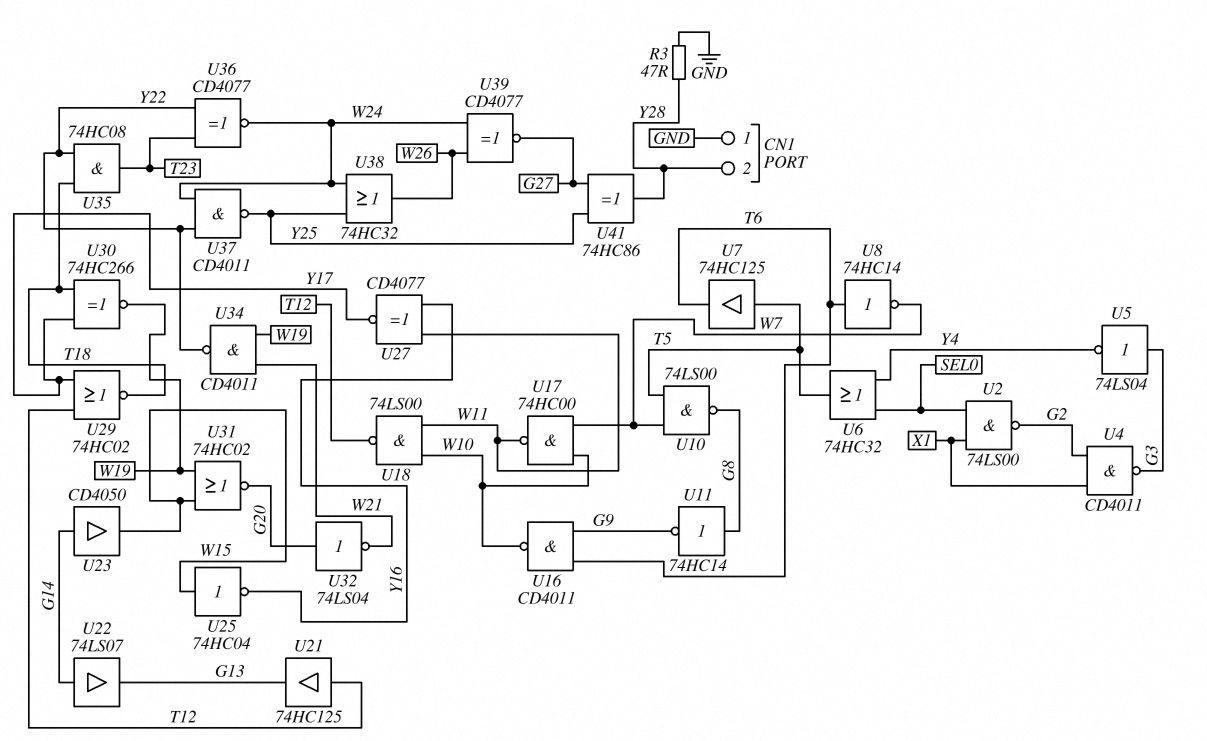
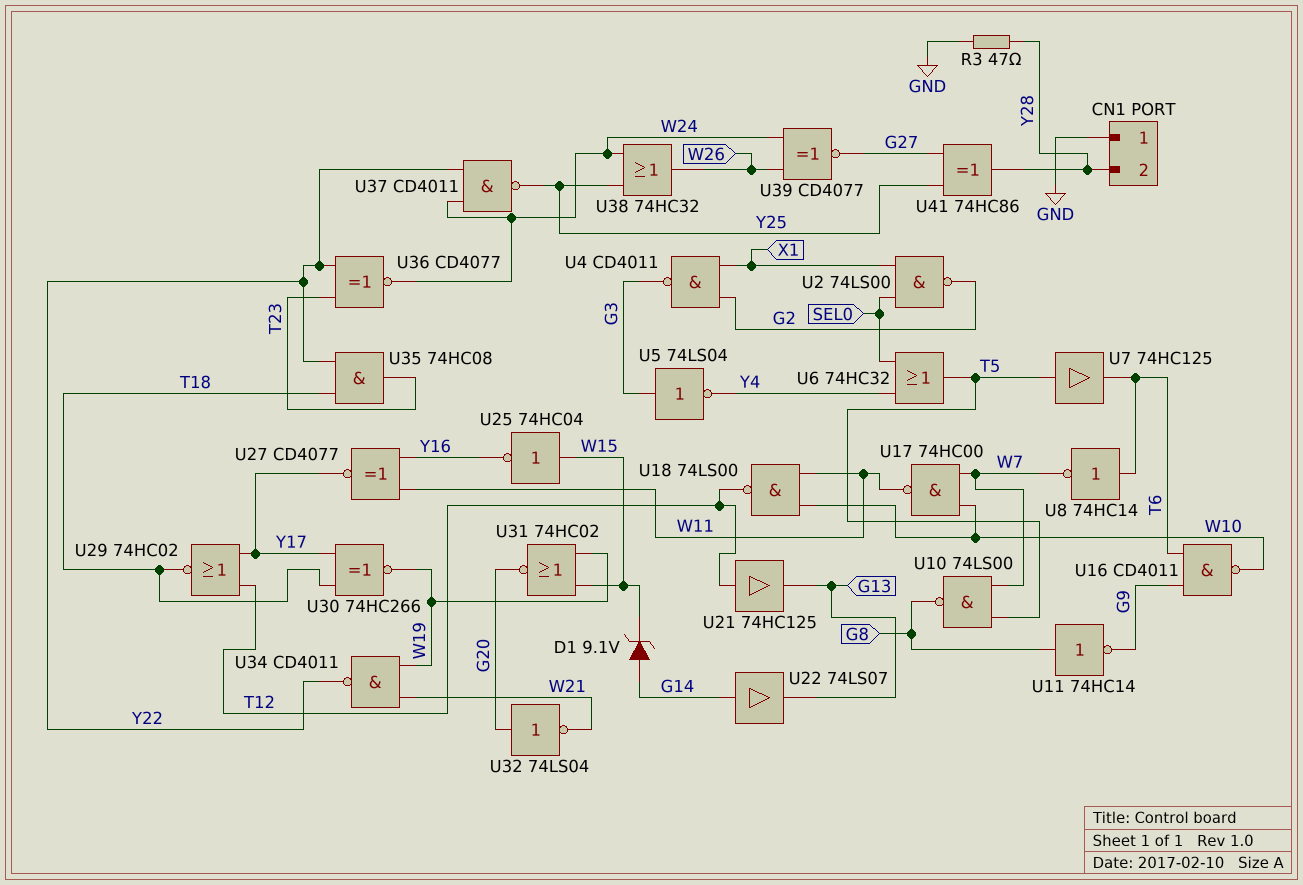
D1: none -> zener 9.1V (A G14, K W15)
U23: buffer CD4050 (in G14, out W15) -> none

